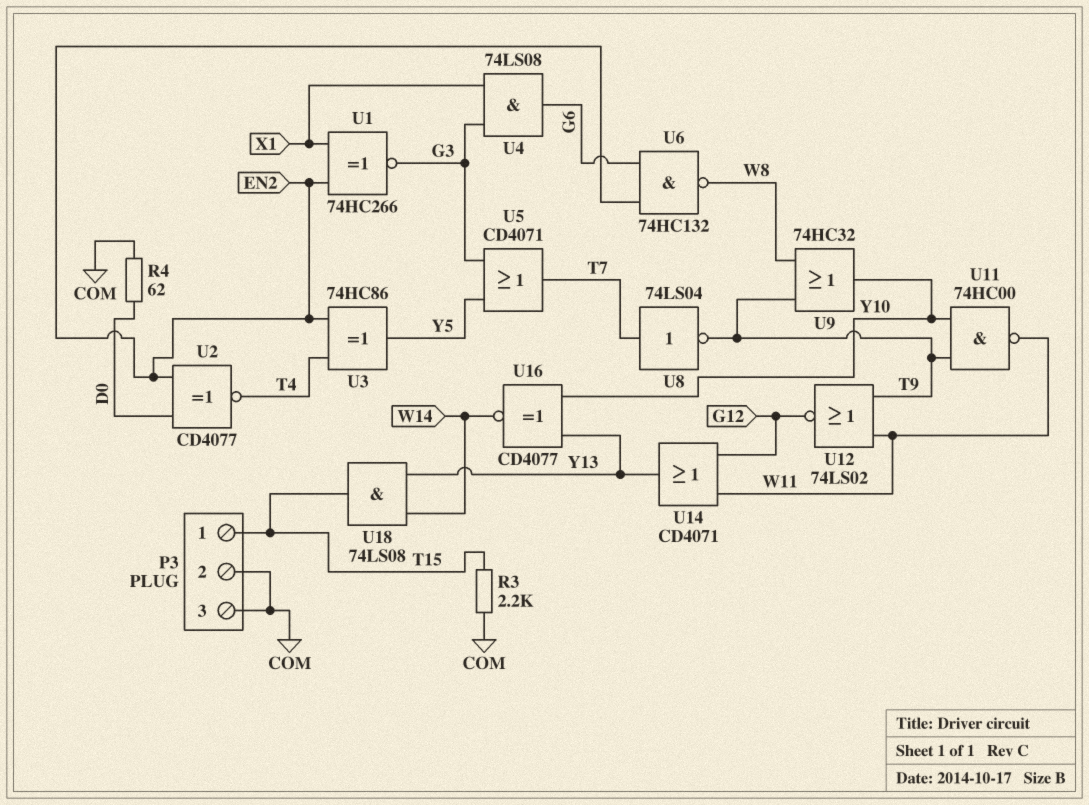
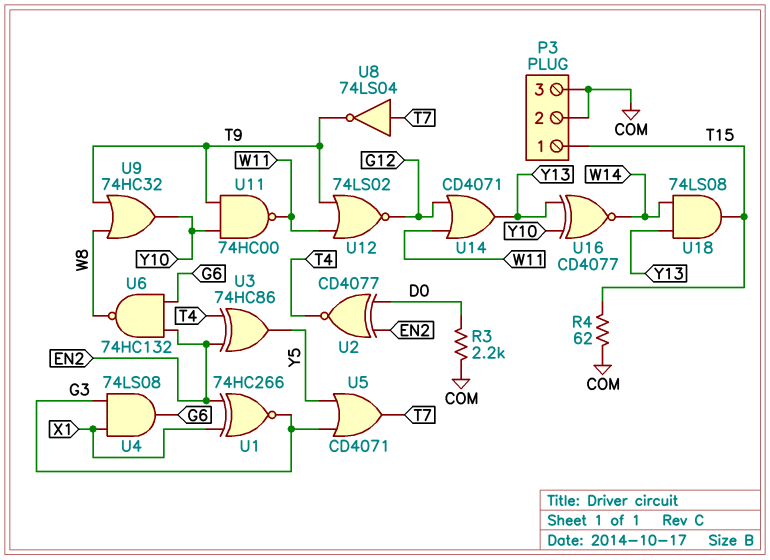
R3: 2.2k (COM, T15) -> 2.2k (COM, D0)
R4: 62 (COM, D0) -> 62 (COM, T15)

